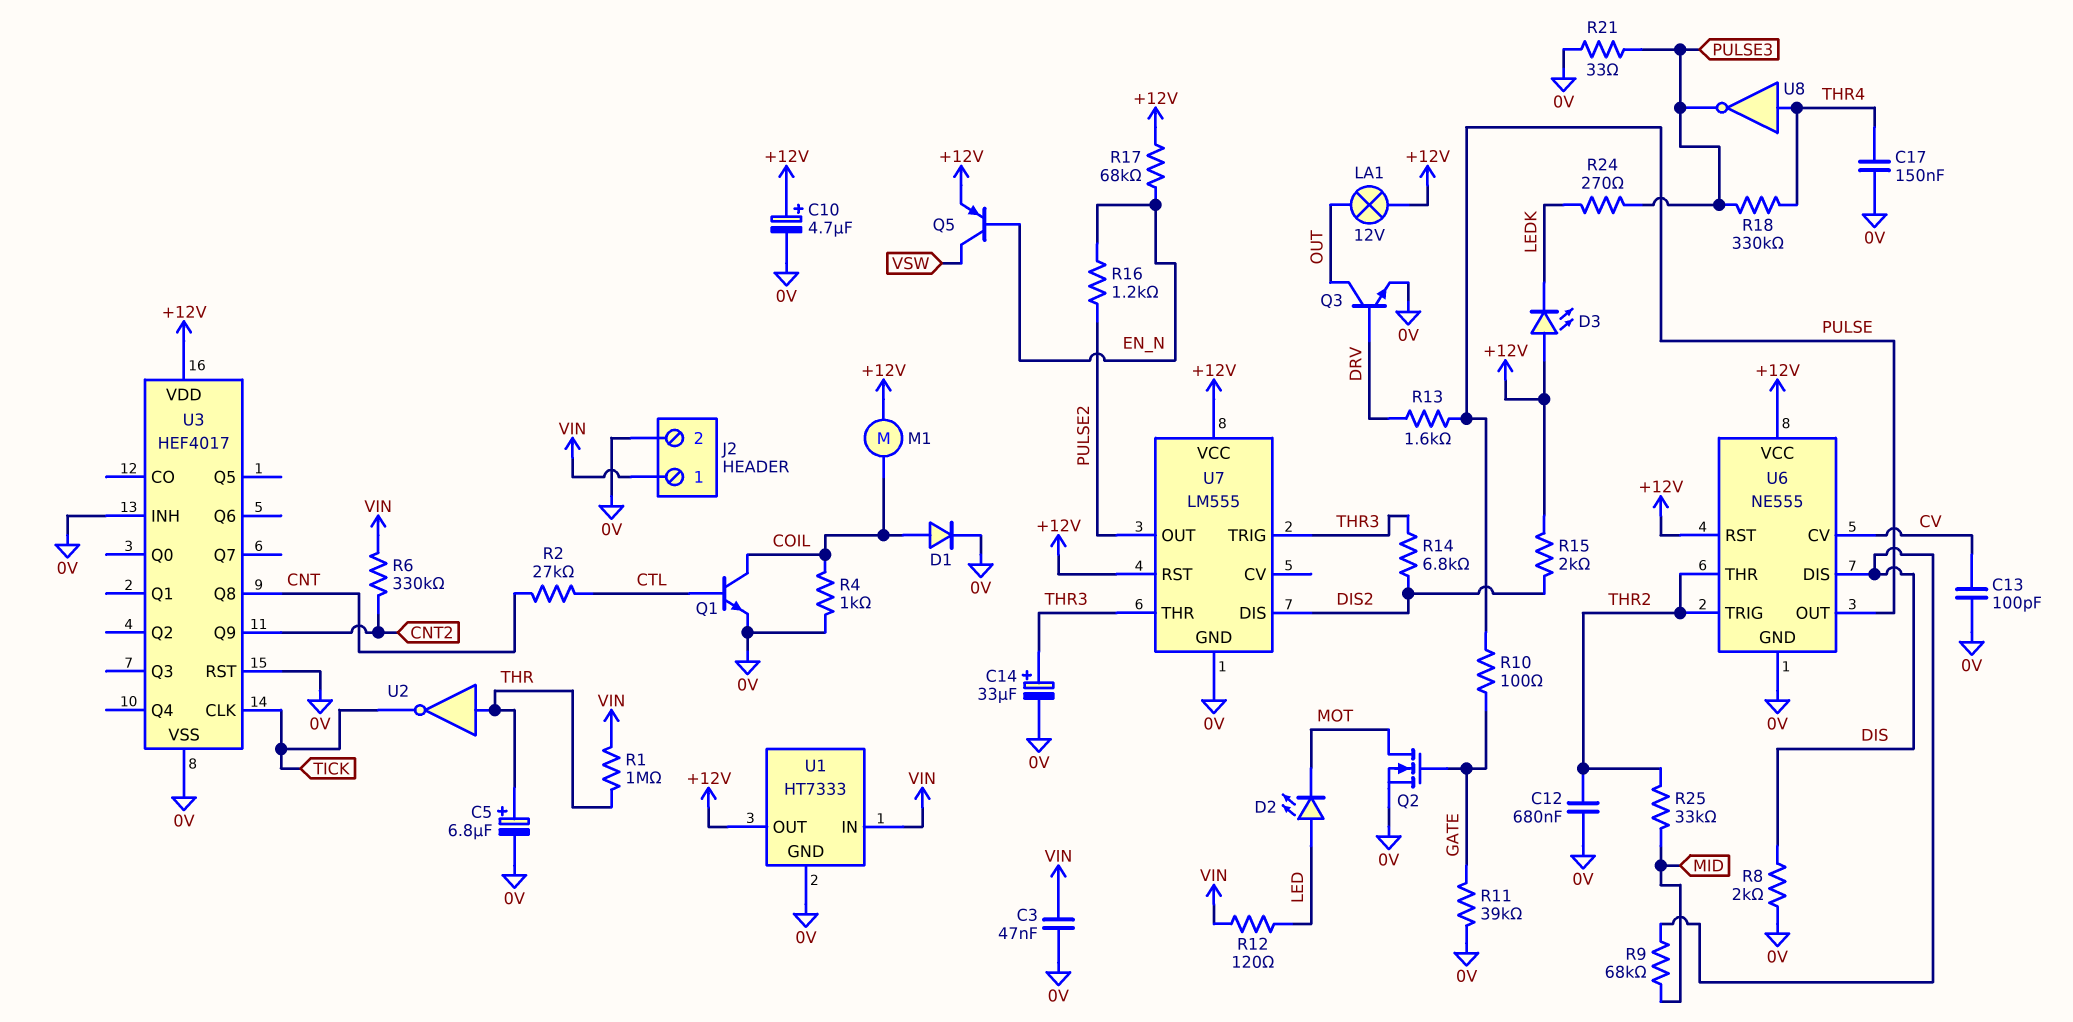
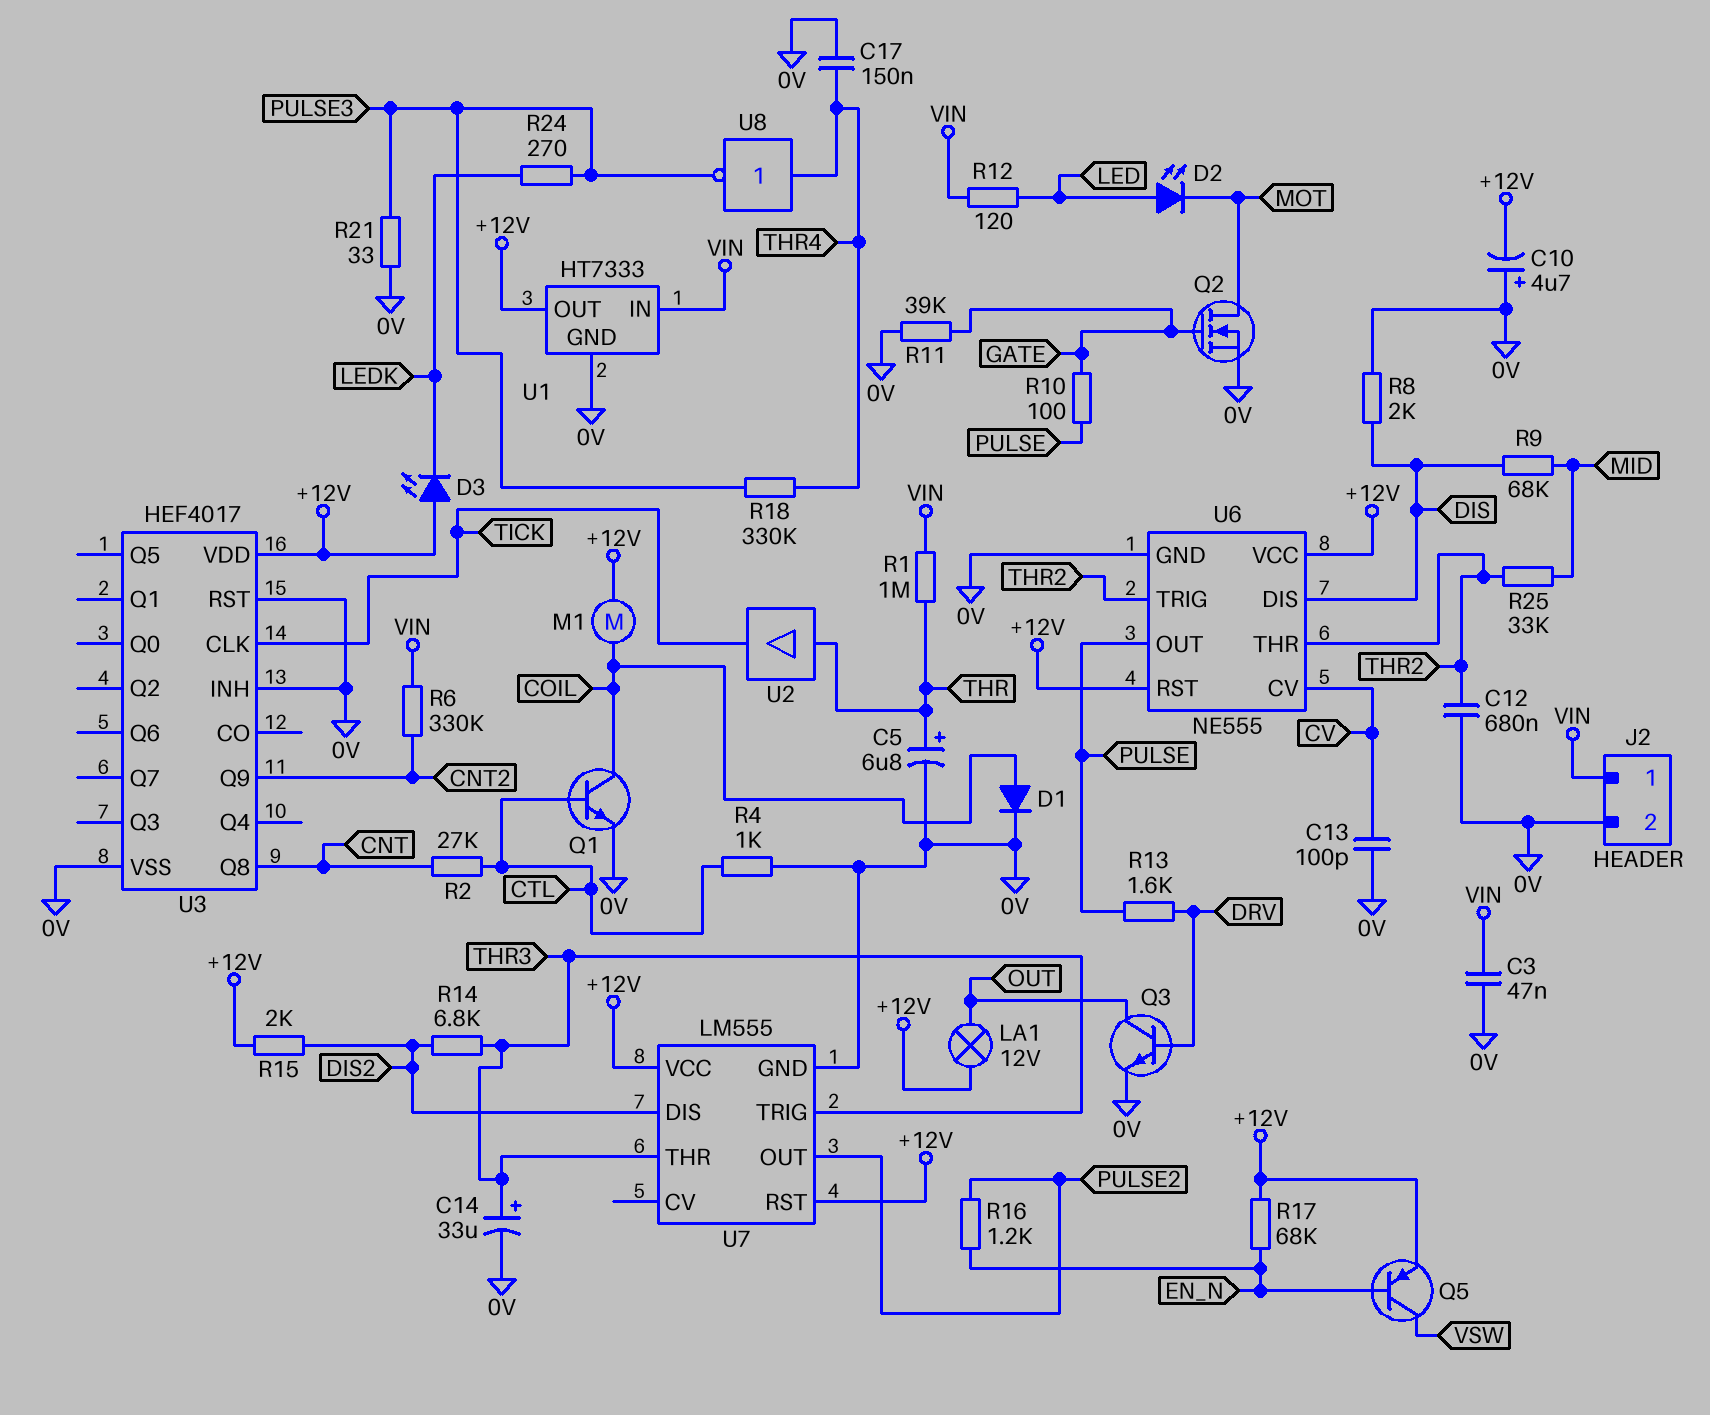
C10: 4.7uF (plus +12V, minus 0V) -> 4.7uF (plus 0V, minus +12V)
R4: 1k (0V, COIL) -> 1k (0V, CTL)
U2: NOT (in THR, out TICK) -> buffer (in THR, out TICK)

